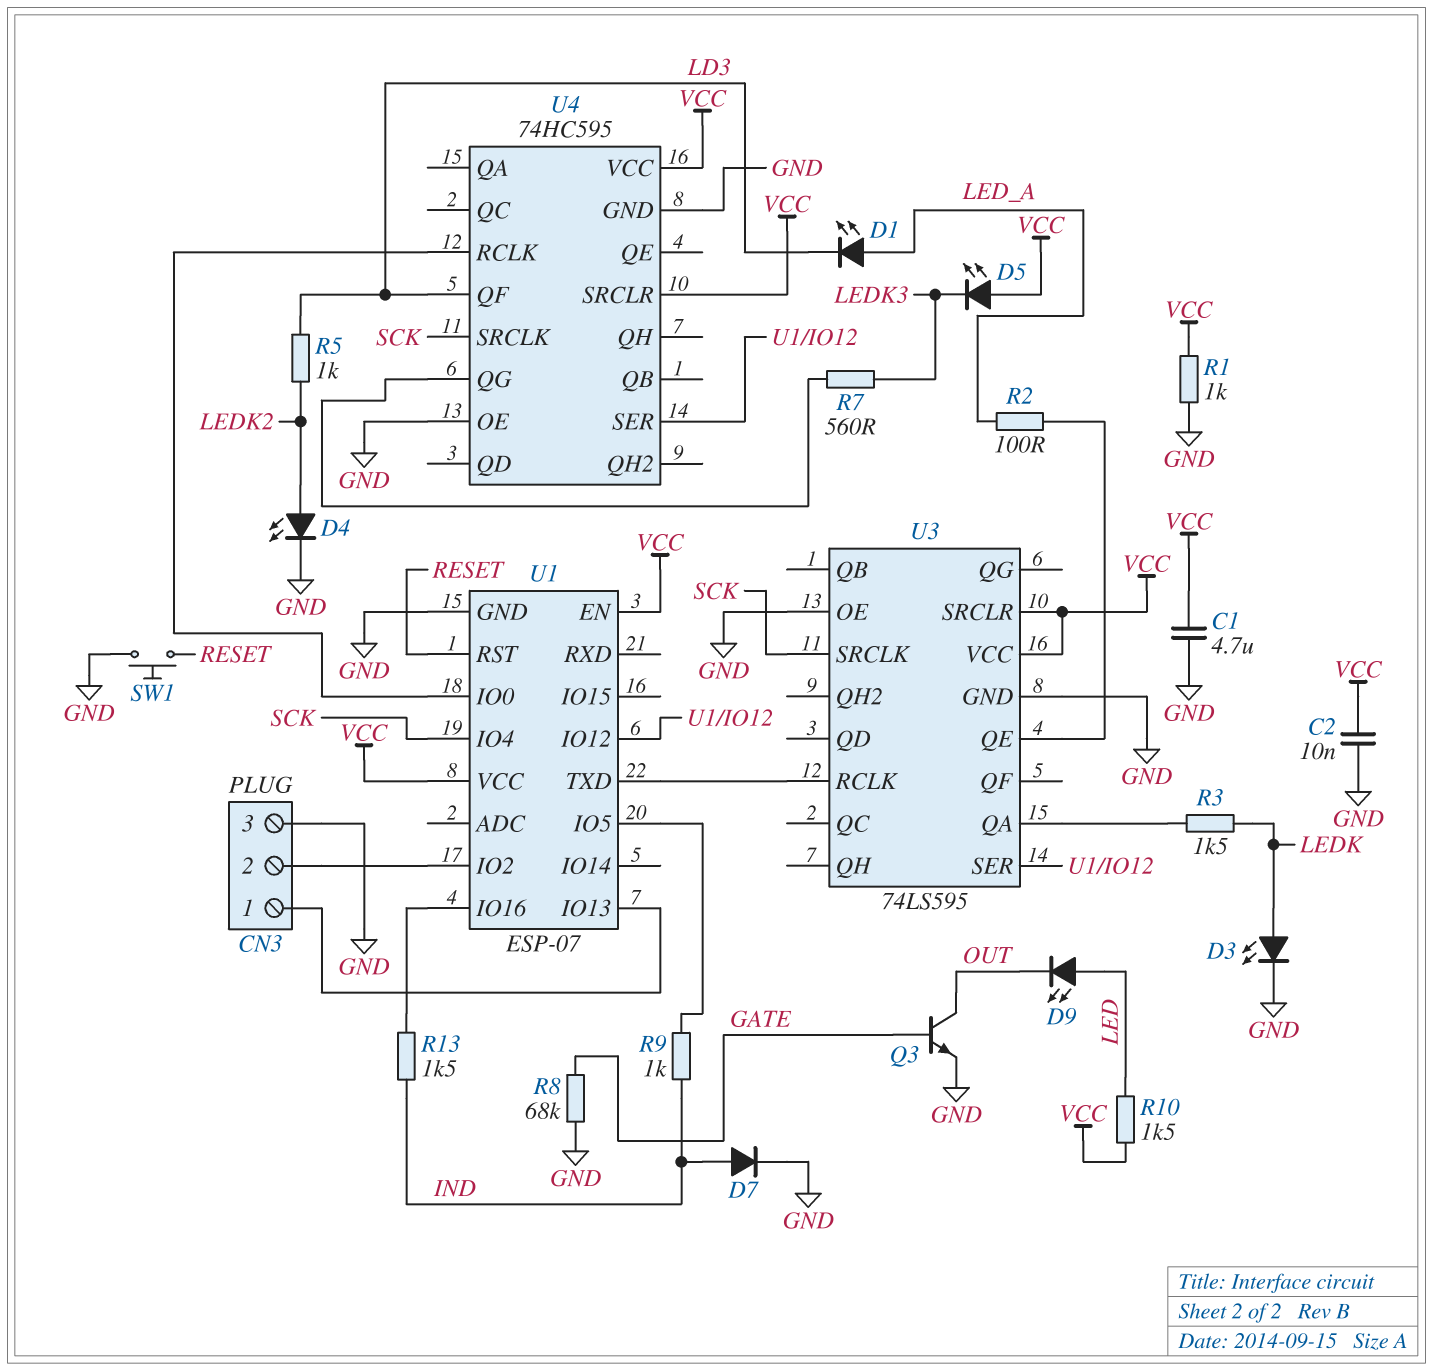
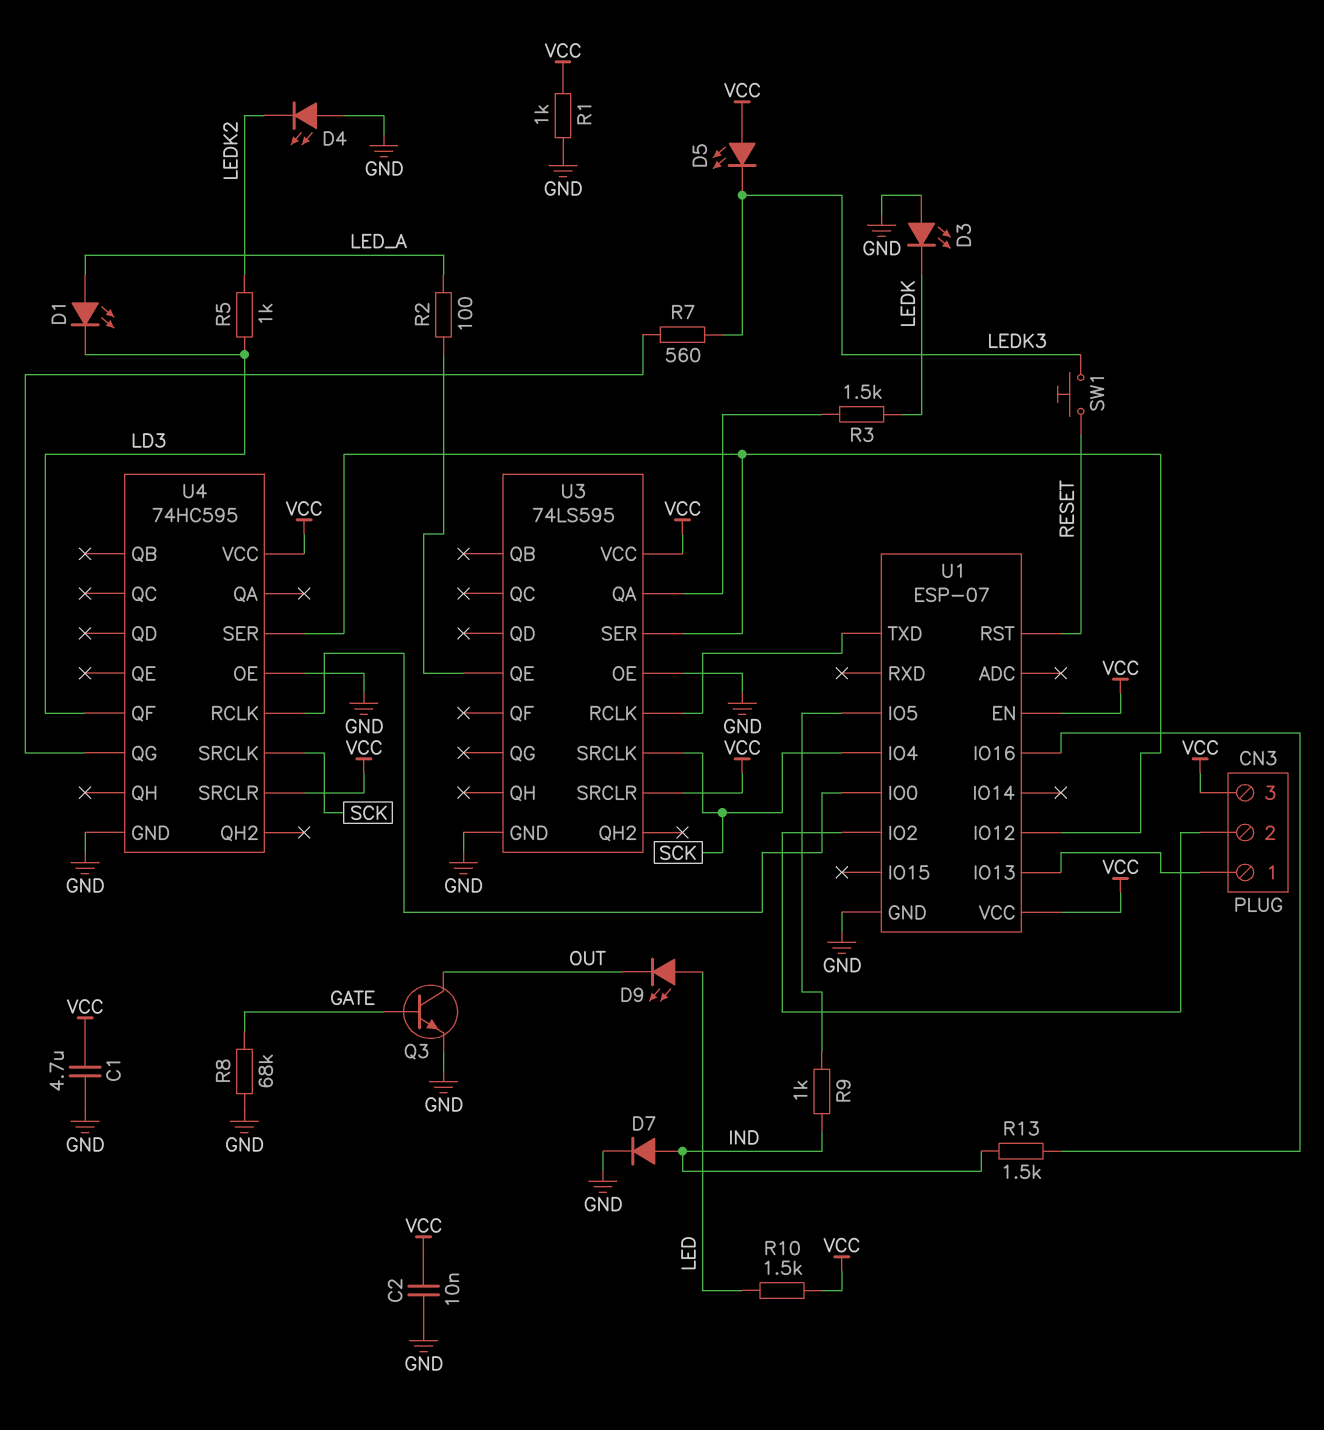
CN3 pin 3: GND -> VCC
D3: LED (A LEDK, K GND) -> LED (A GND, K LEDK)
D4: LED (A LEDK2, K GND) -> LED (A GND, K LEDK2)
SW1: button (GND, RESET) -> button (LEDK3, RESET)

